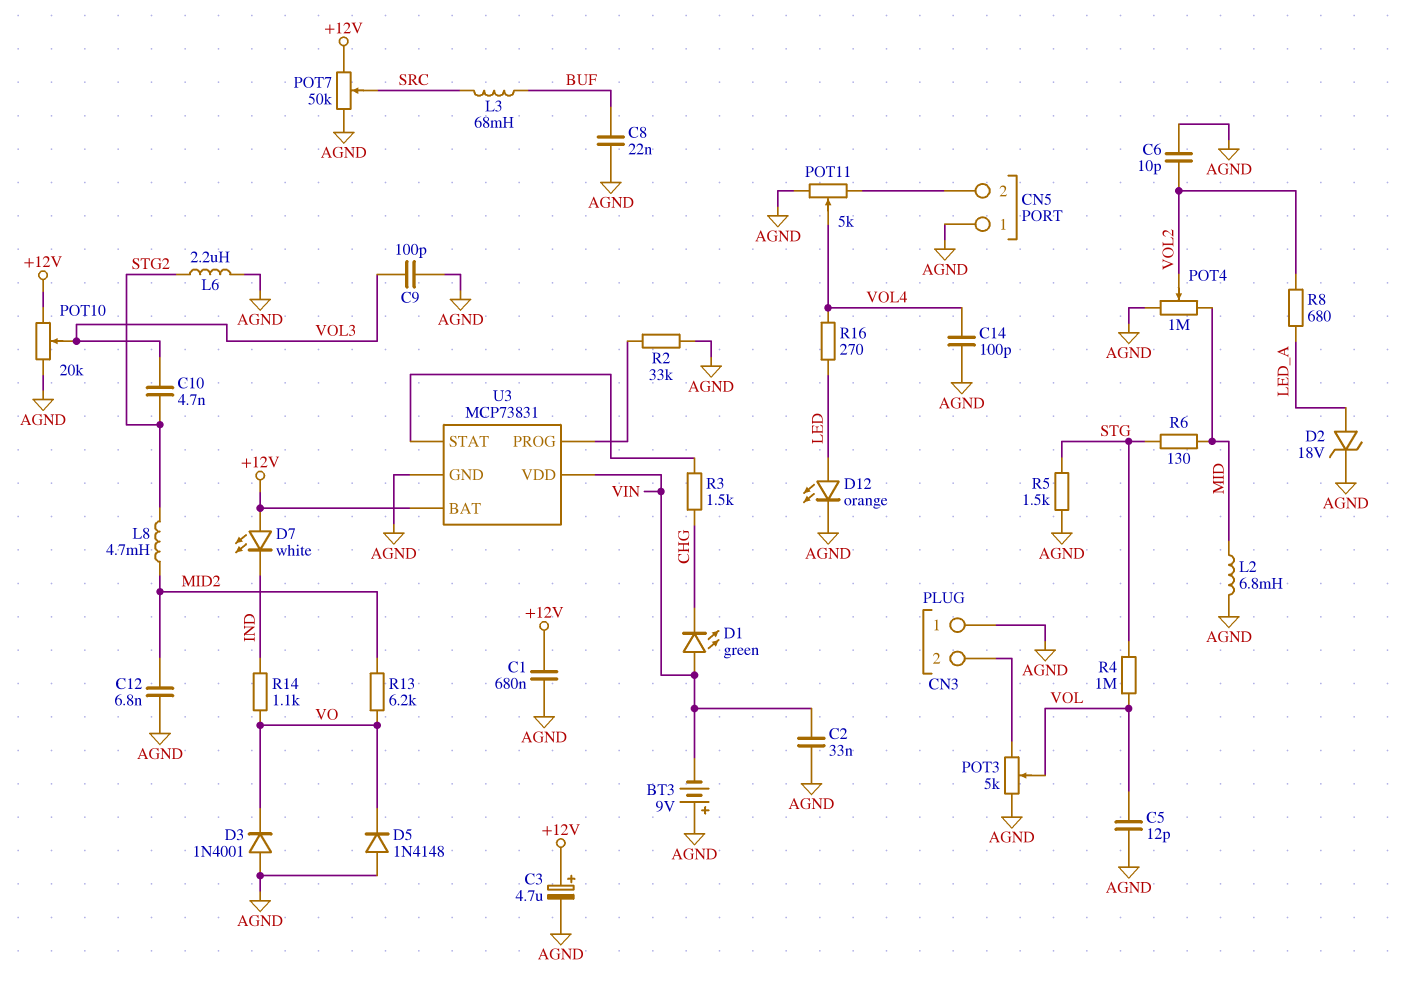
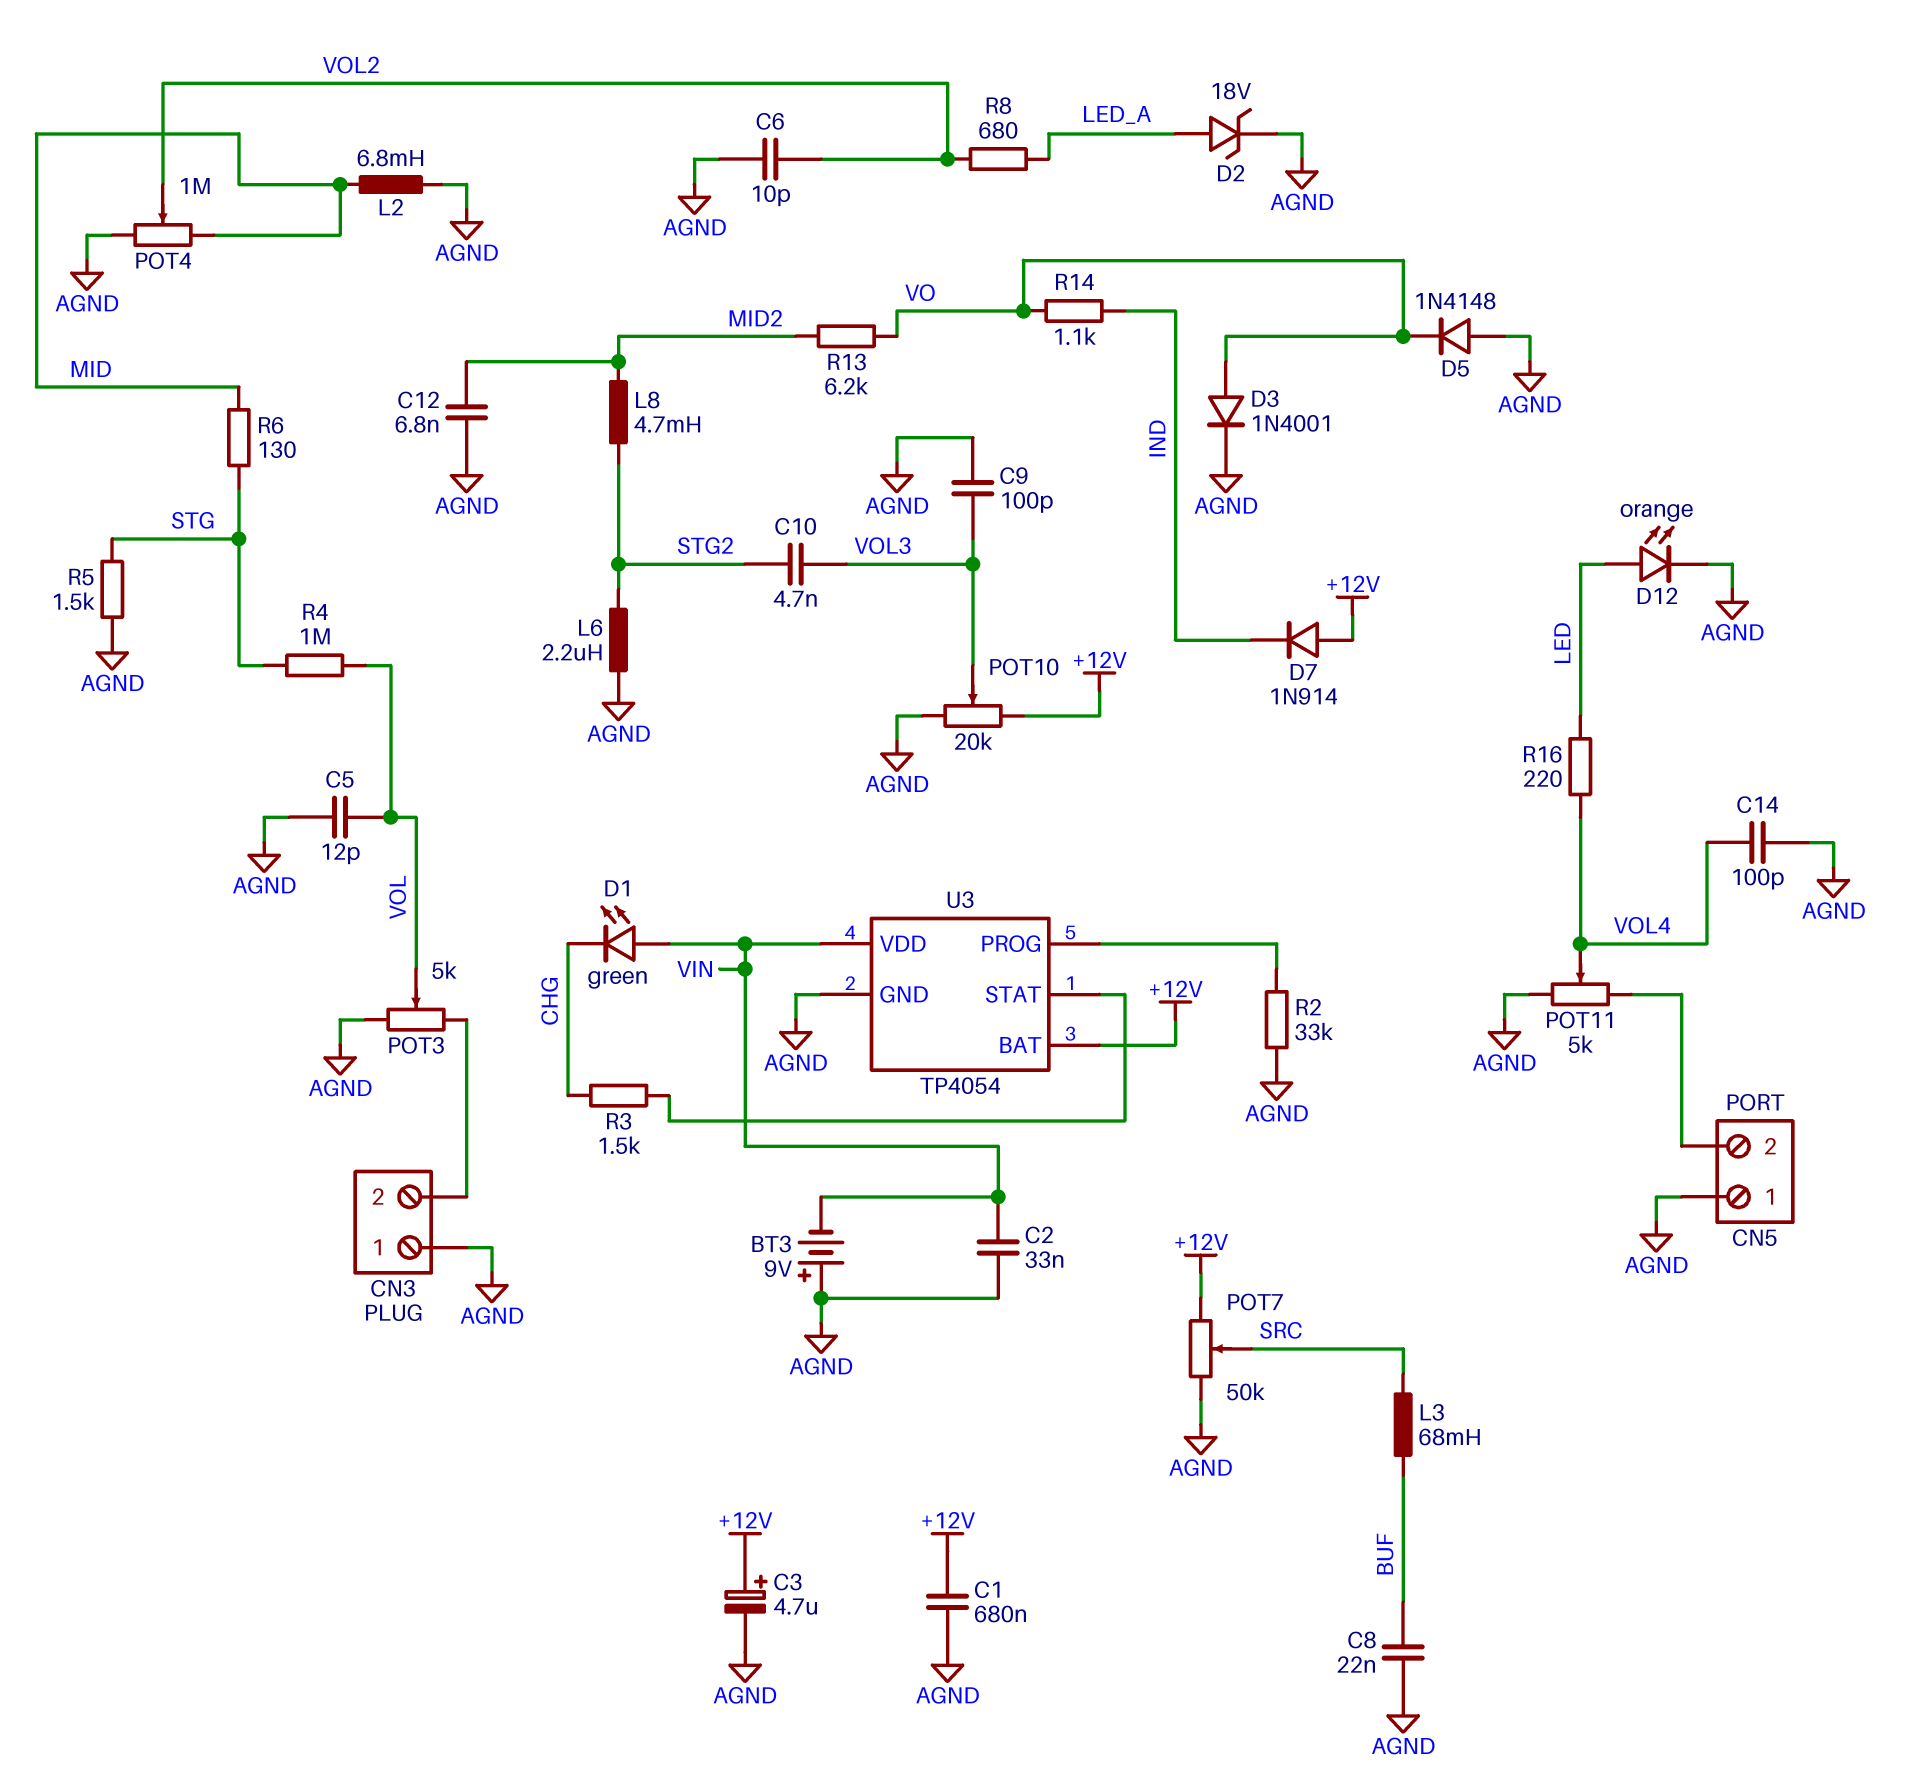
D3: diode 1N4001 (A AGND, K VO) -> diode 1N4001 (A VO, K AGND)
D7: LED white (A +12V, K IND) -> diode 1N914 (A +12V, K IND)
R16: 270 (LED, VOL4) -> 220 (LED, VOL4)
U3: MCP73831 -> TP4054

